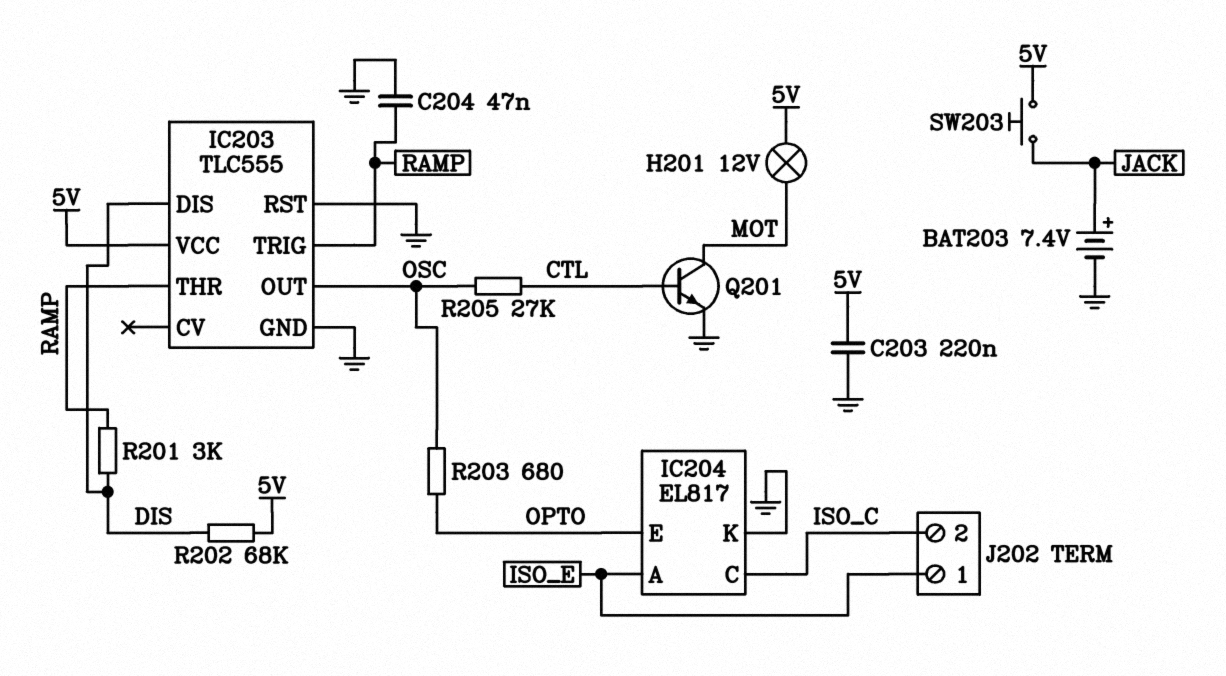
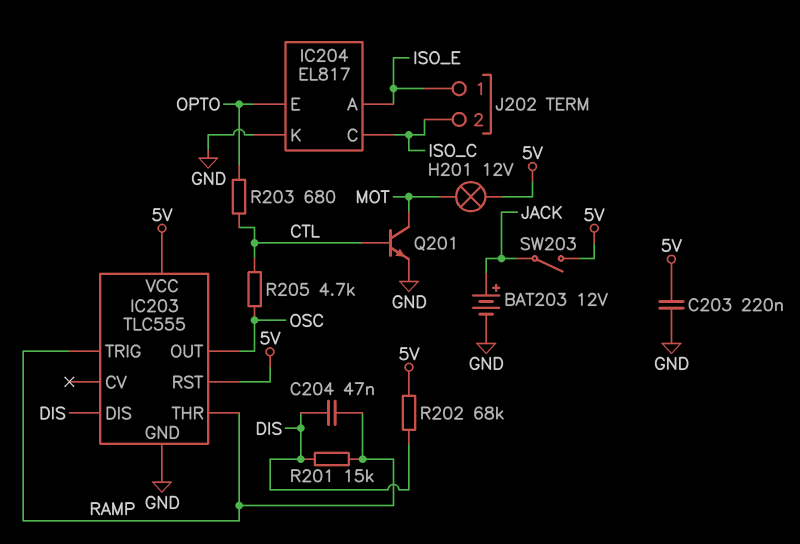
BAT203: 7.4V (plus JACK, minus GND) -> 12V (plus JACK, minus GND)
C204: 47nF (GND, RAMP) -> 47nF (DIS, RAMP)
IC203 pin RST: GND -> 5V
R201: 3k (DIS, RAMP) -> 15k (DIS, RAMP)
R203: 680 (OPTO, OSC) -> 680 (CTL, OPTO)
R205: 27k (CTL, OSC) -> 4.7k (CTL, OSC)
SW203: button (5V, JACK) -> switch (5V, JACK)

